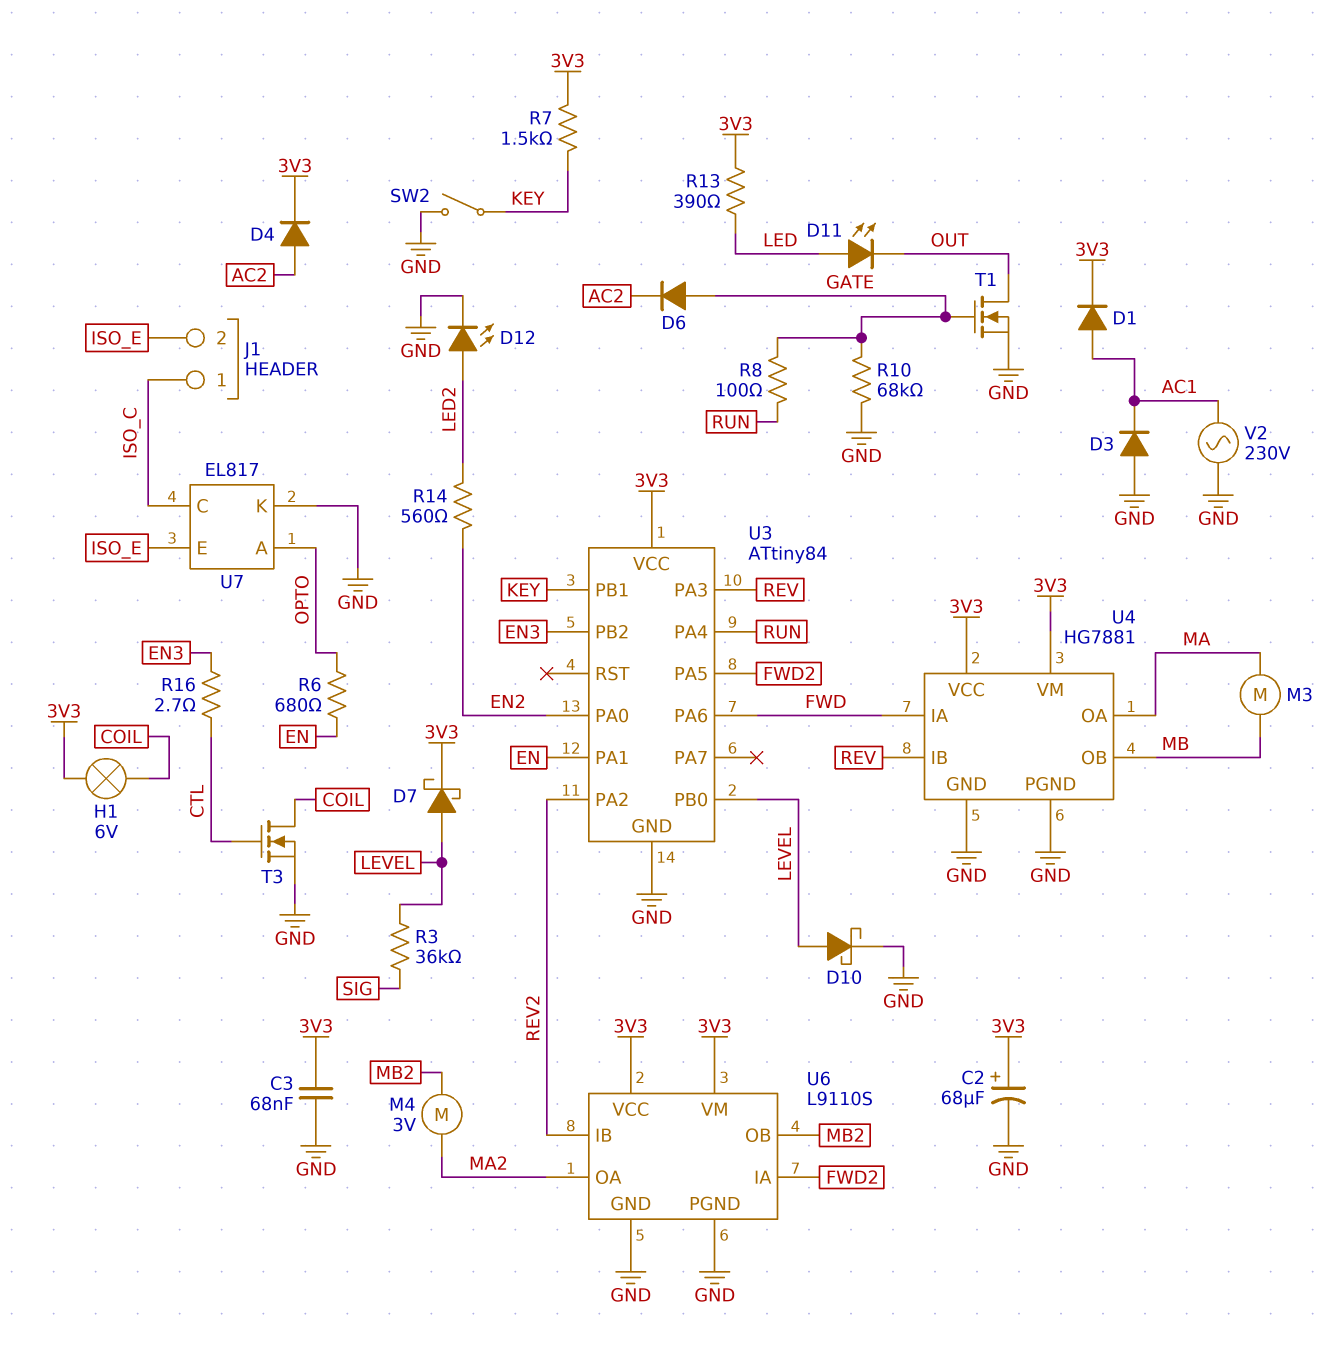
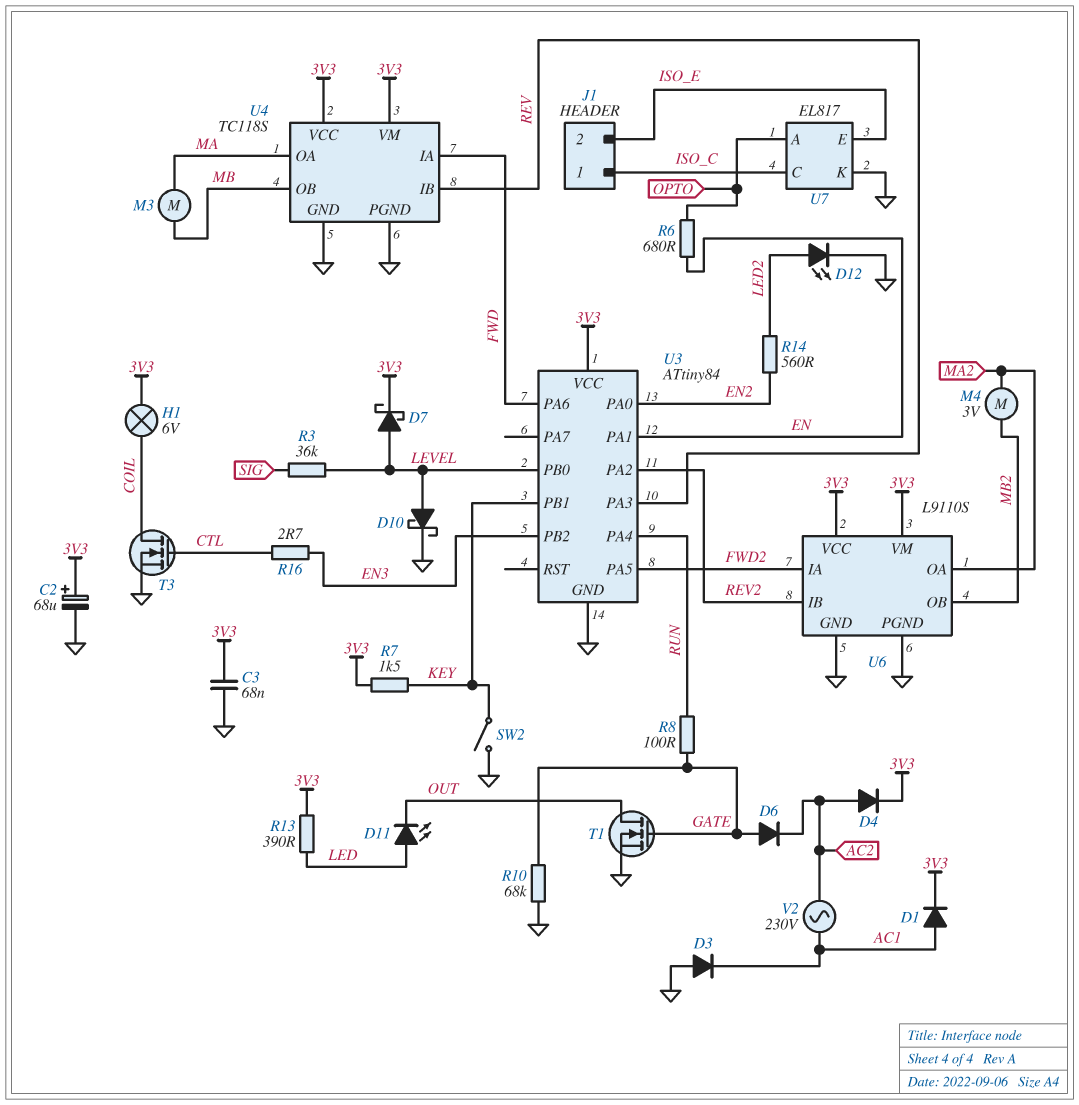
U4: HG7881 -> TC118S
V2: AC 230V (AC1, GND) -> AC 230V (AC1, AC2)

